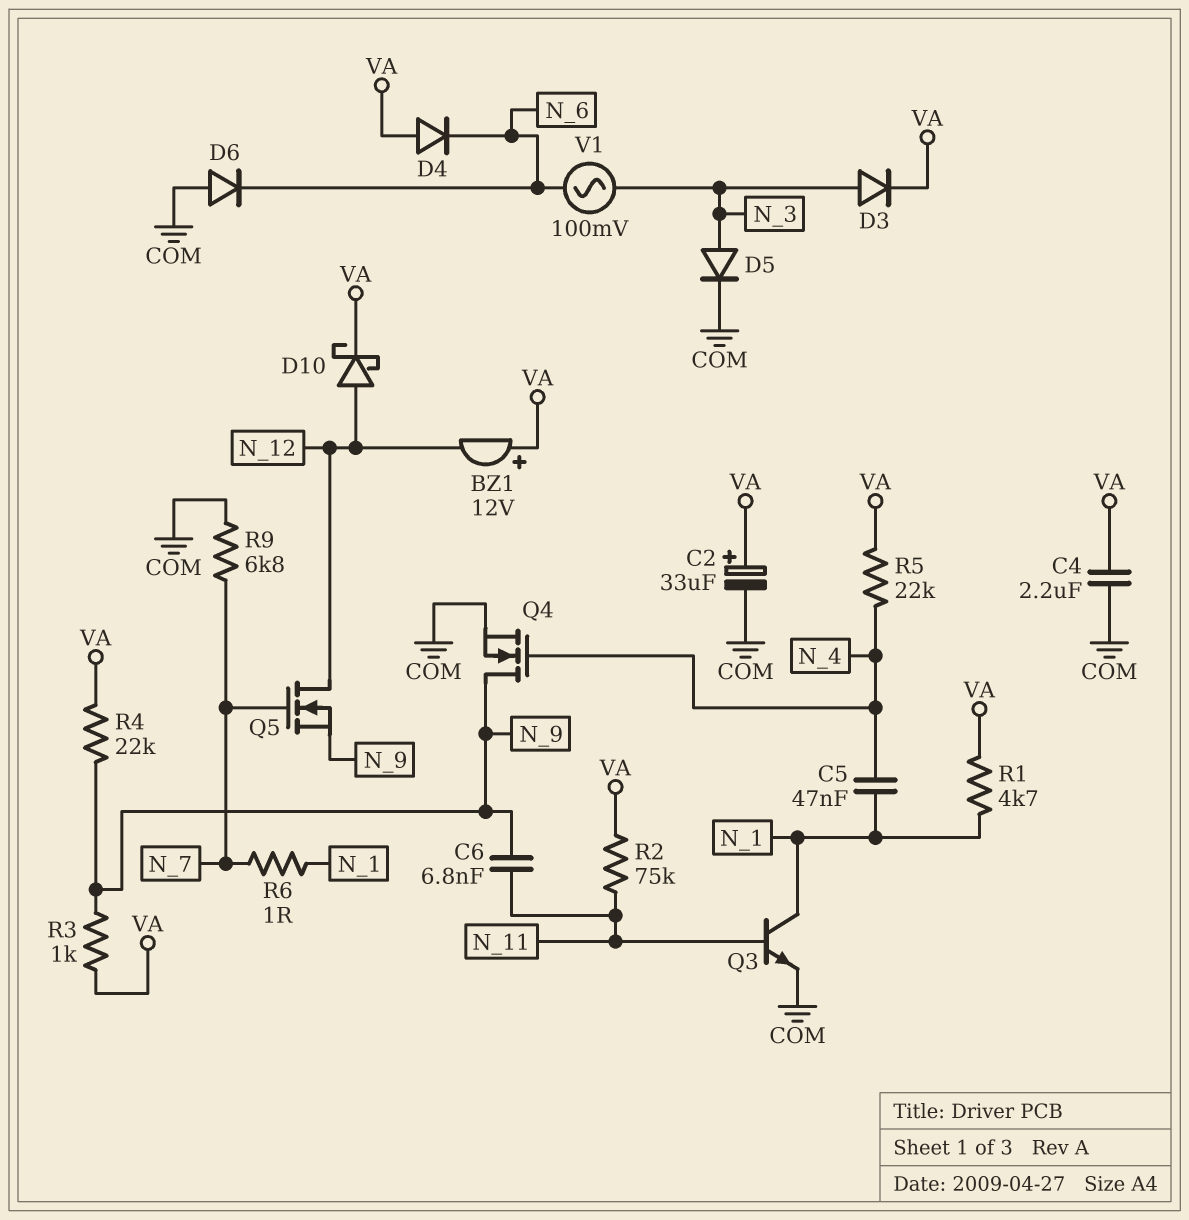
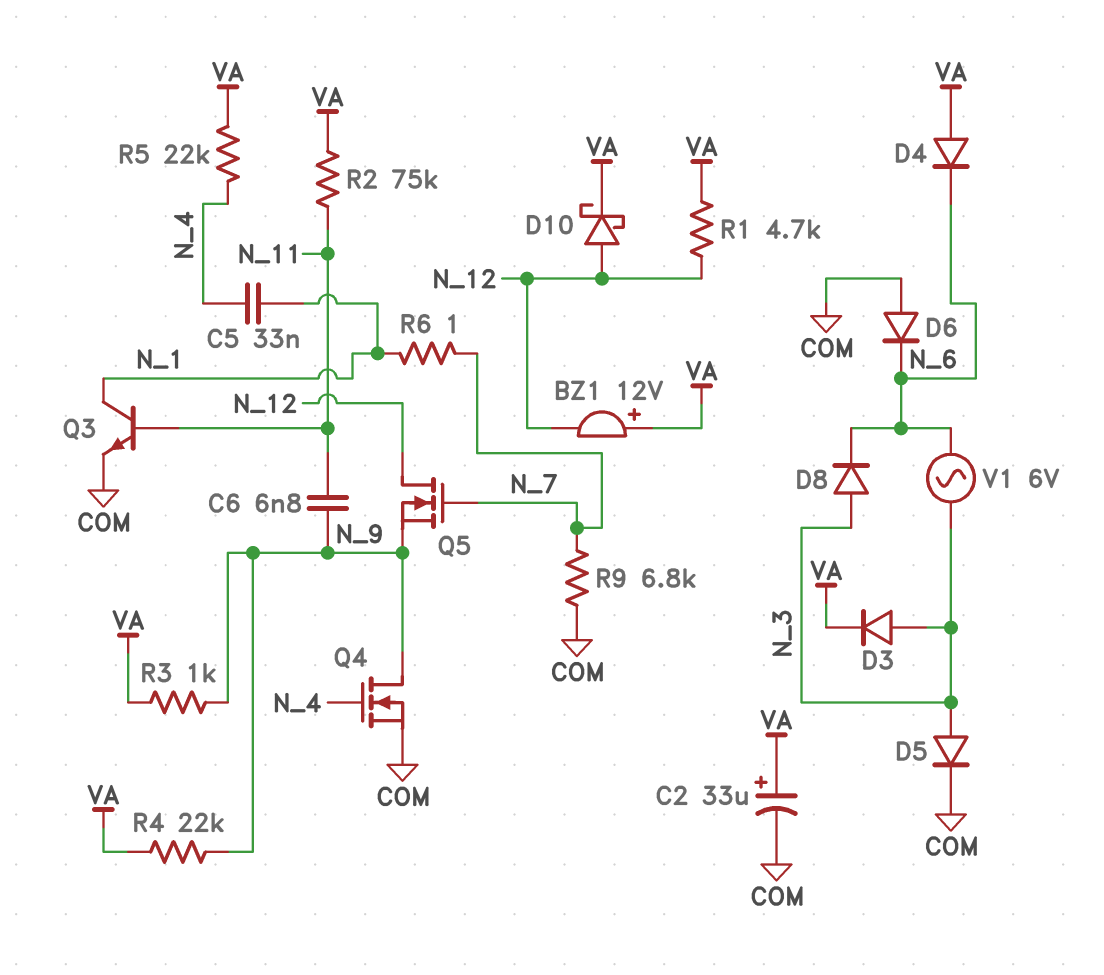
C4: 2.2uF (COM, VA) -> none
C5: 47nF (N_1, N_4) -> 33nF (N_1, N_4)
D8: none -> diode (A N_3, K N_6)
R1: 4.7k (N_1, VA) -> 4.7k (N_12, VA)
V1: AC 100mV (N_3, N_6) -> AC 6V (N_3, N_6)

